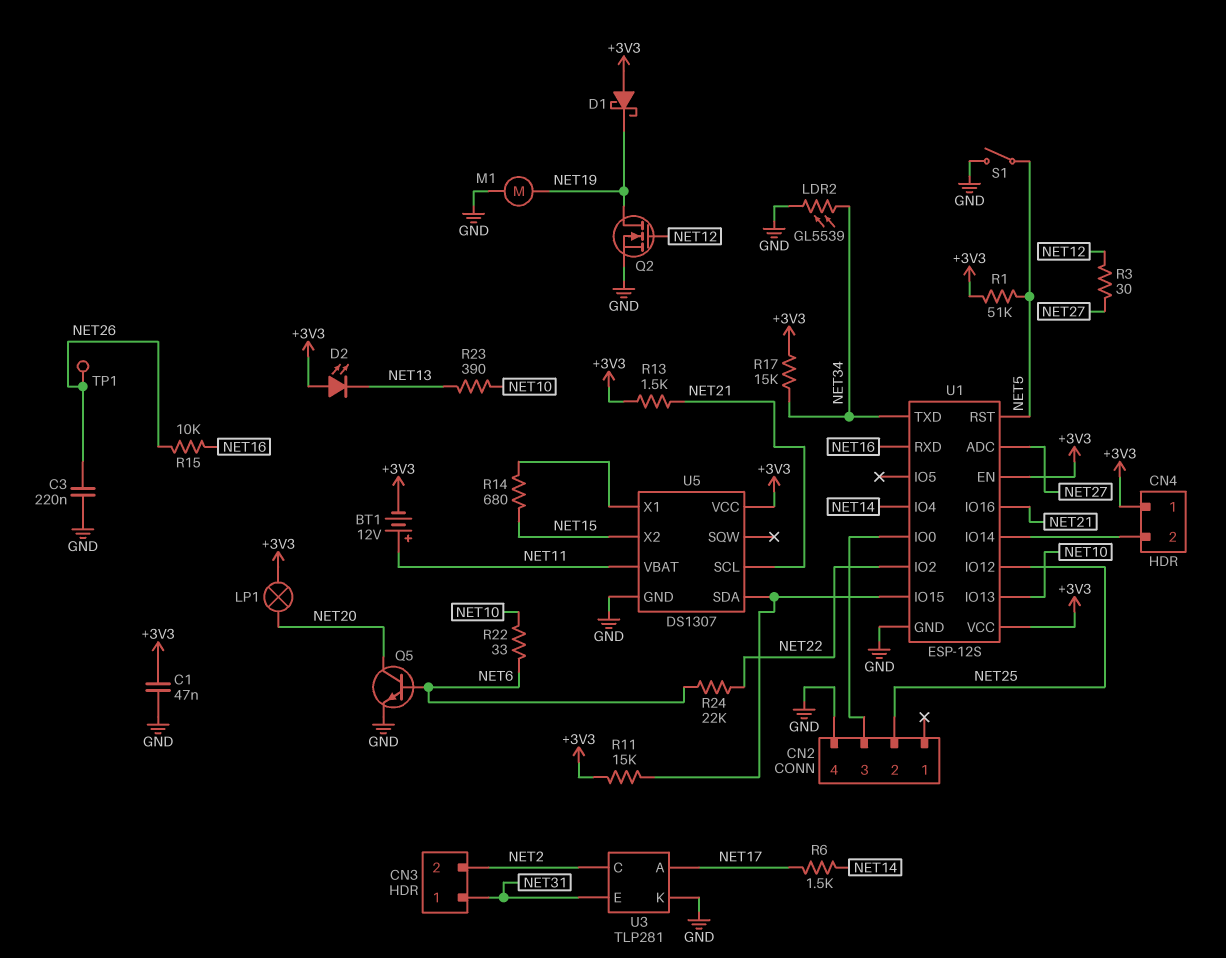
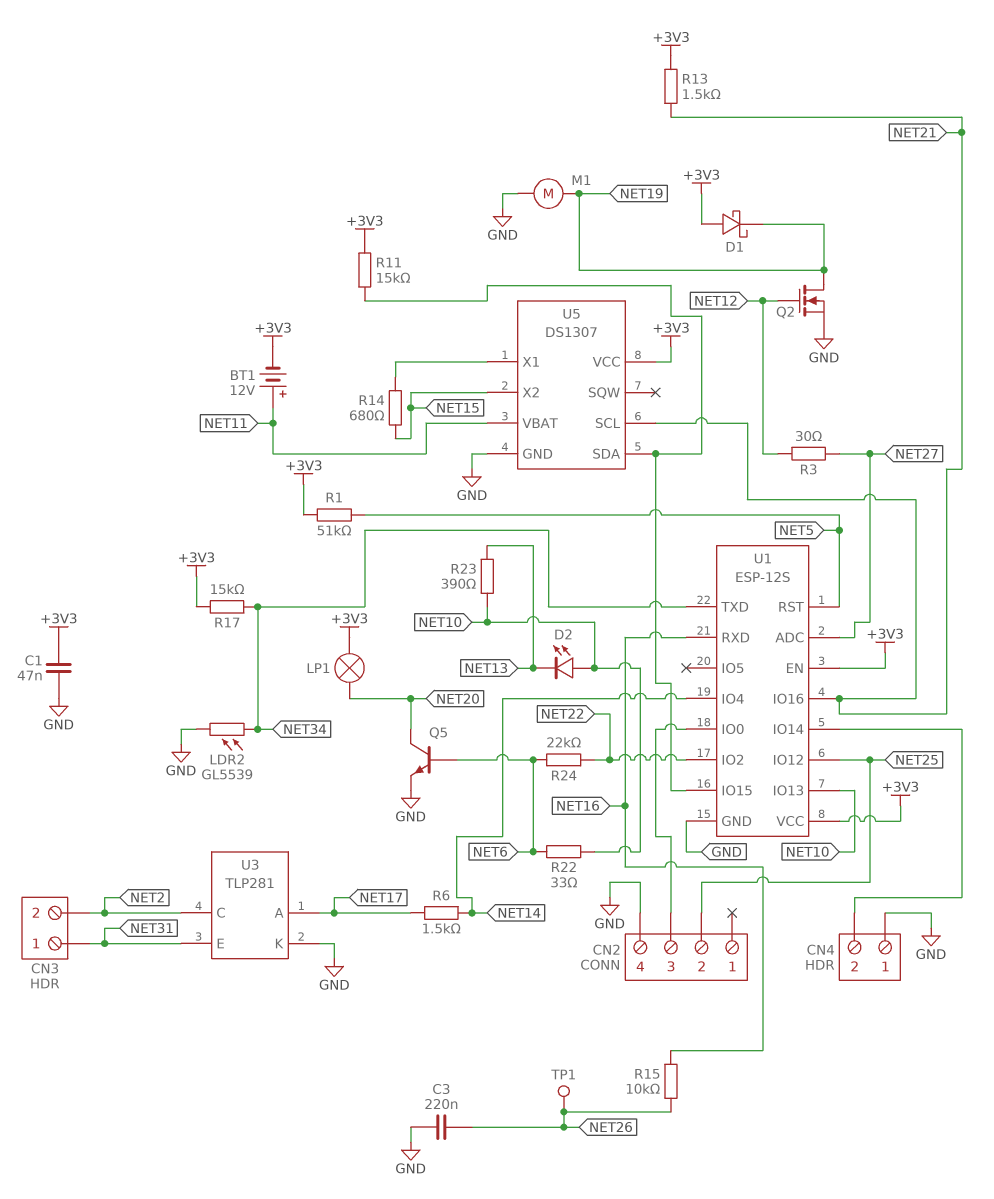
CN4 pin 1: +3V3 -> GND
D2: LED (A +3V3, K NET13) -> LED (A NET10, K NET13)
S1: switch (GND, NET5) -> none

